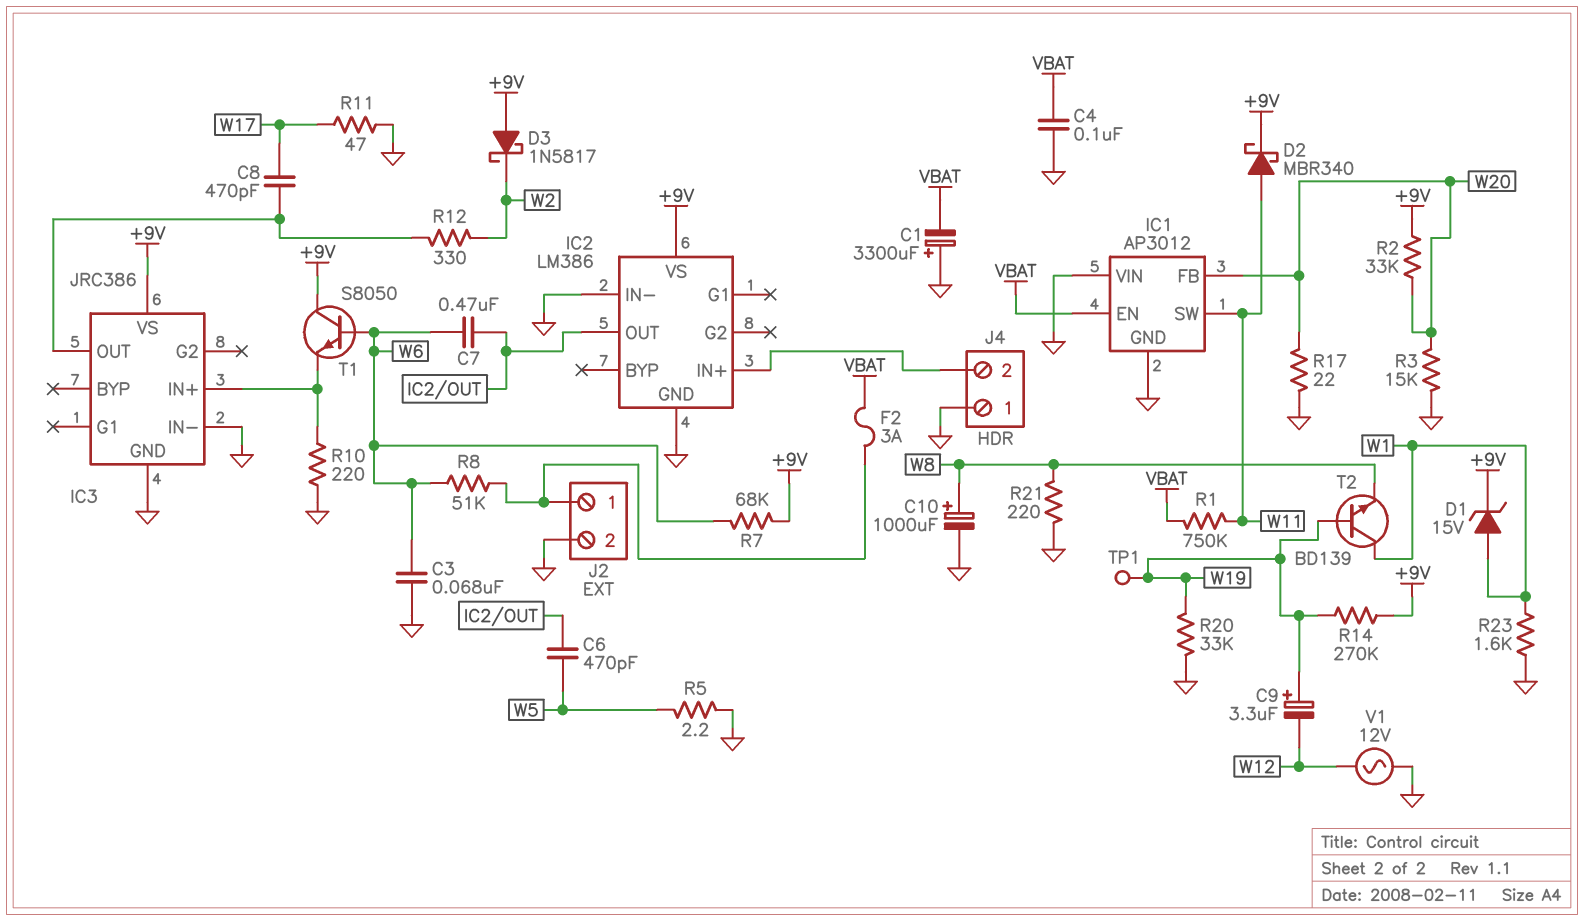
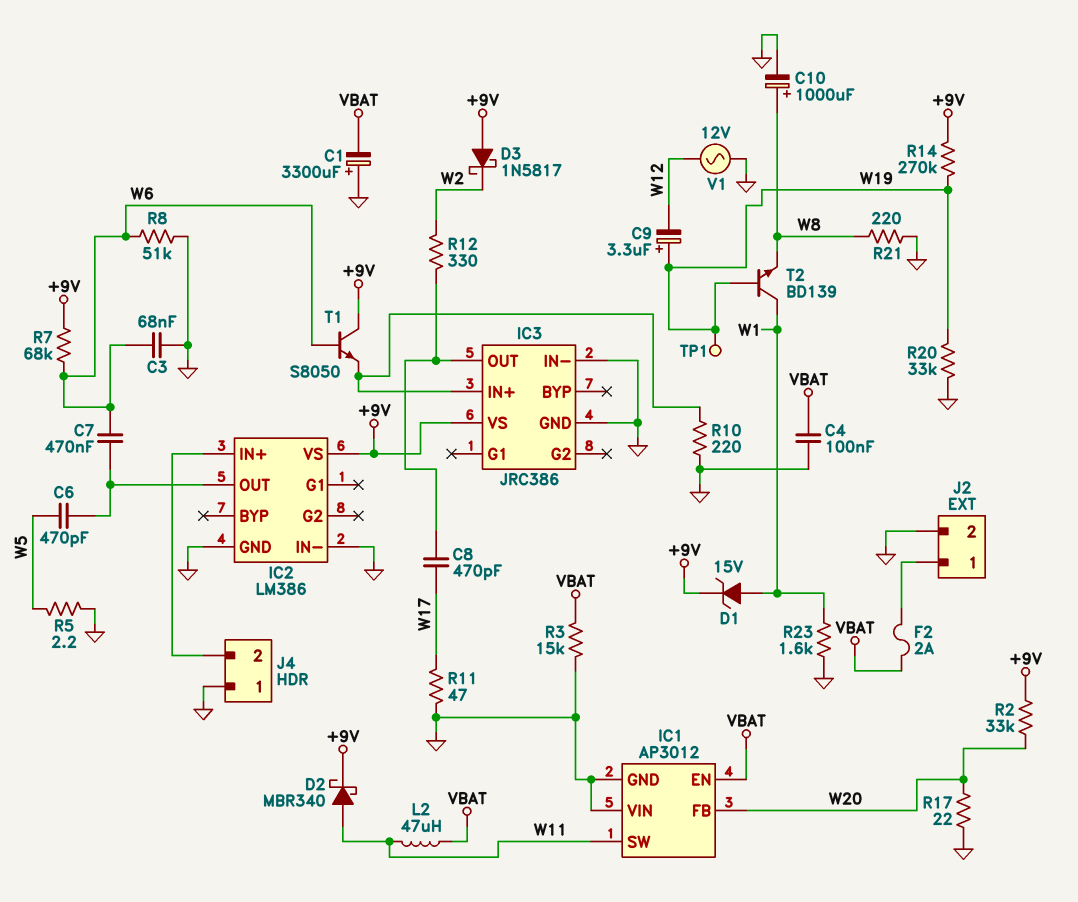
F2: 3A (J2/1, VBAT) -> 2A (J2/1, VBAT)
L2: none -> 47uH (VBAT, W11)
R1: 750k (VBAT, W11) -> none
R3: 15k (GND, W20) -> 15k (GND, VBAT)
R8: 51k (J2/1, W6) -> 51k (GND, W6)

